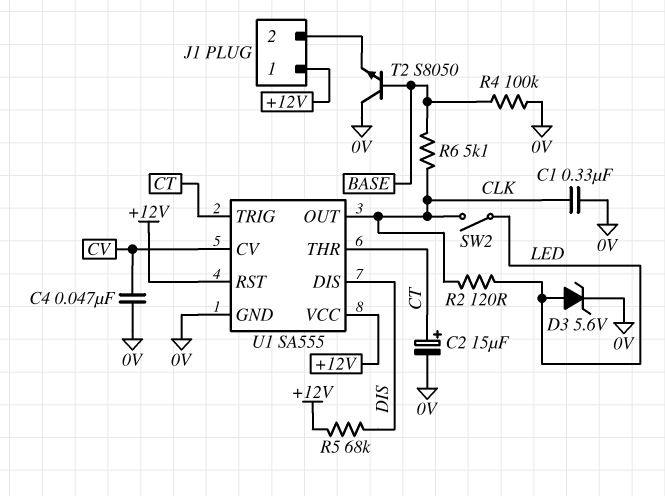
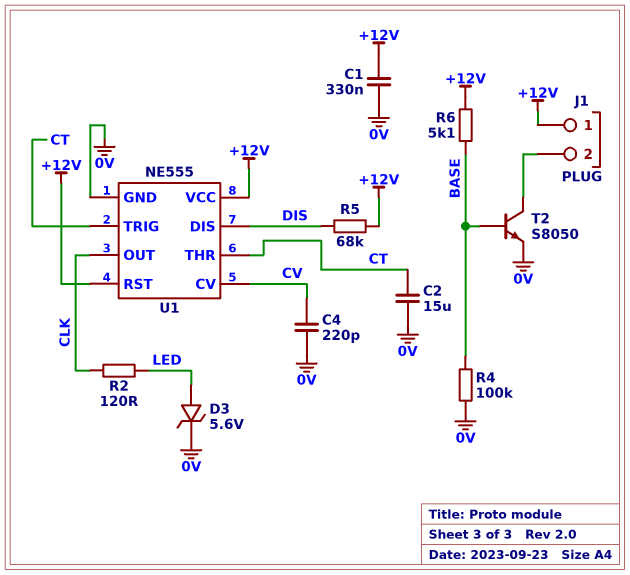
C1: 330nF (0V, CLK) -> 330nF (+12V, 0V)
C2: 15uF (plus CT, minus 0V) -> 15uF (0V, CT)
C4: 47nF (0V, CV) -> 220pF (0V, CV)
R6: 5.1k (BASE, CLK) -> 5.1k (+12V, BASE)
SW2: switch (CLK, LED) -> none
T2: NPN S8050 (B BASE, C 0V, E J1/2) -> NPN S8050 (B BASE, C J1/2, E 0V)
U1: SA555 -> NE555

